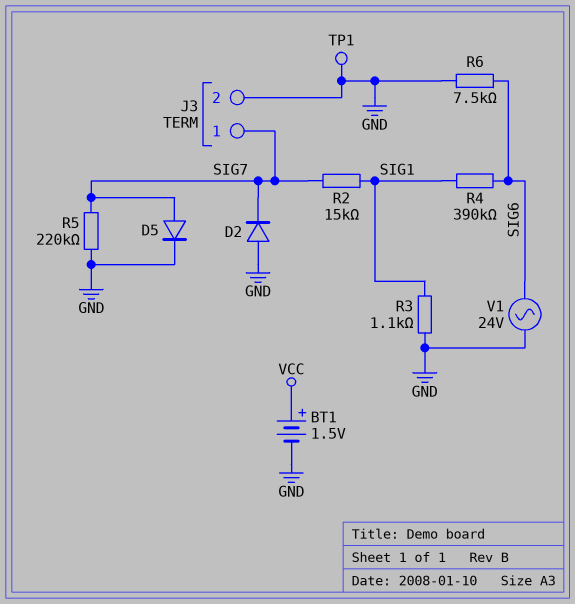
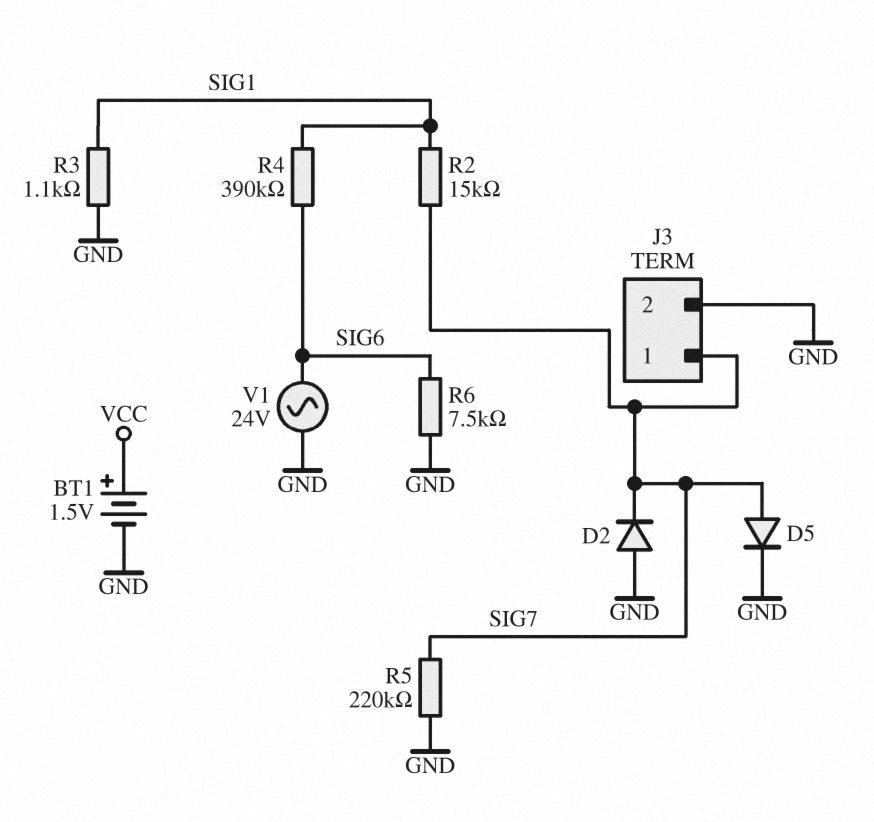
TP1: test point (GND) -> none

